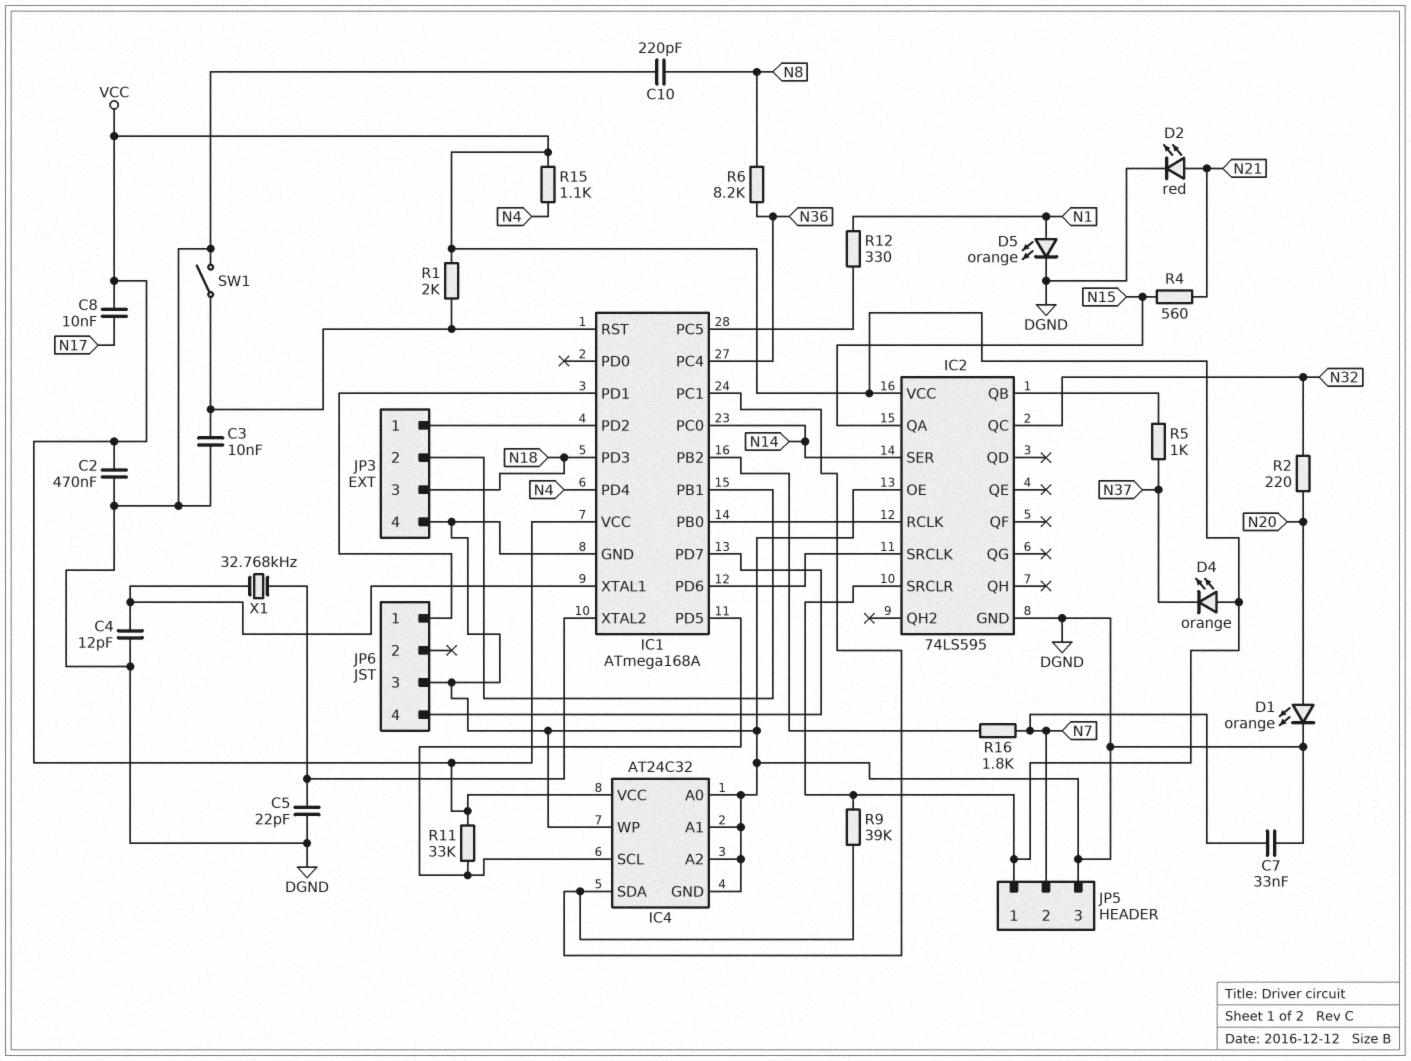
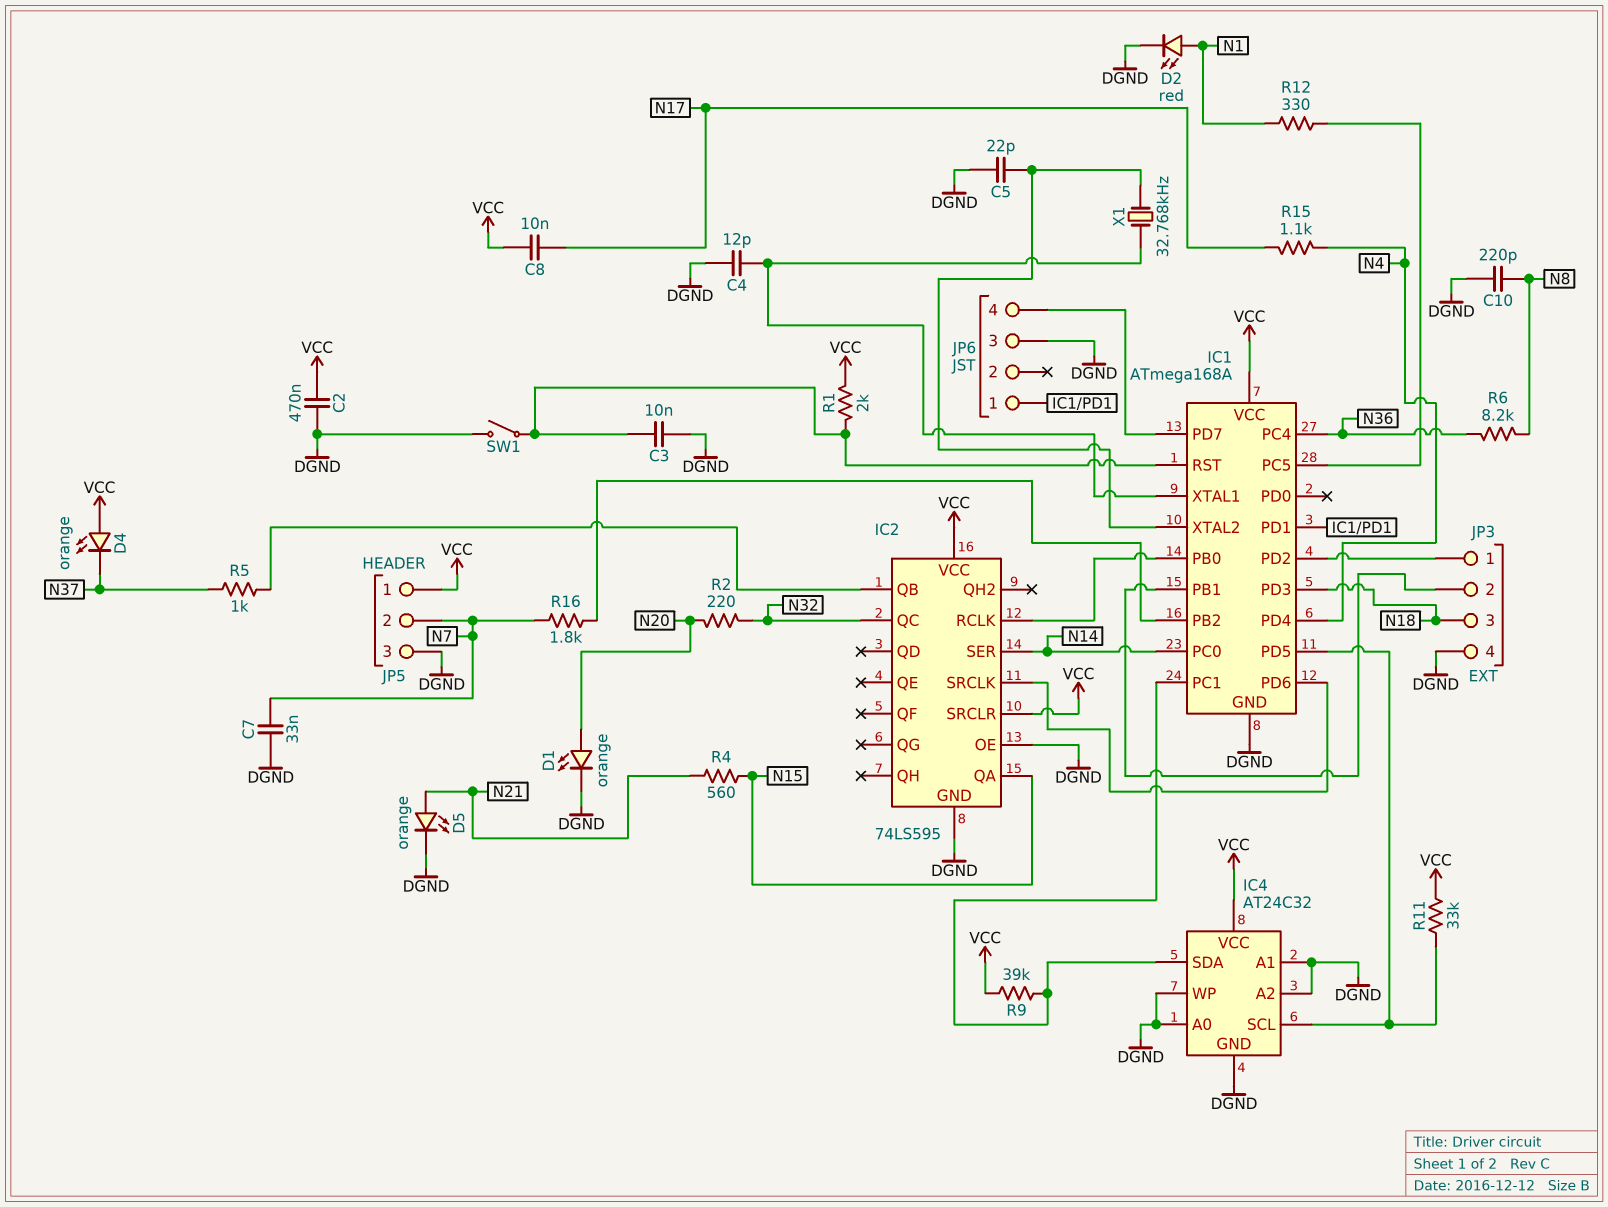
D2: LED red (A N21, K DGND) -> LED red (A N1, K DGND)
D5: LED orange (A N1, K DGND) -> LED orange (A N21, K DGND)
R15: 1.1k (N4, VCC) -> 1.1k (N4, N17)

